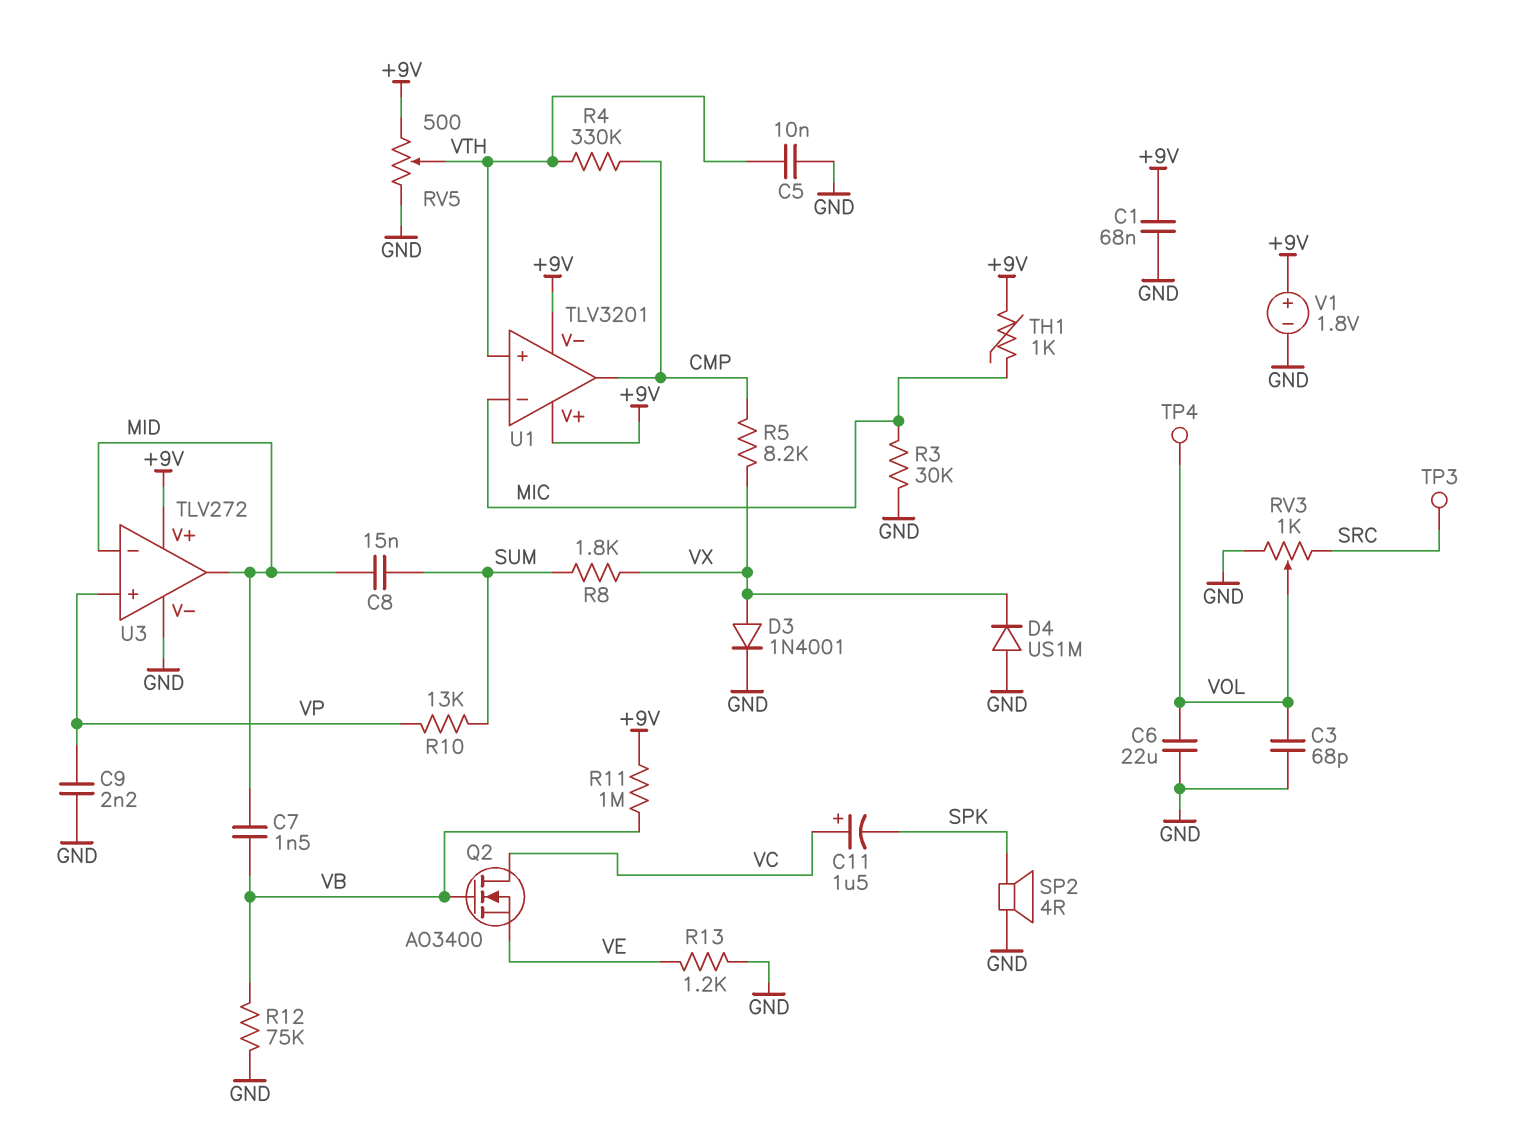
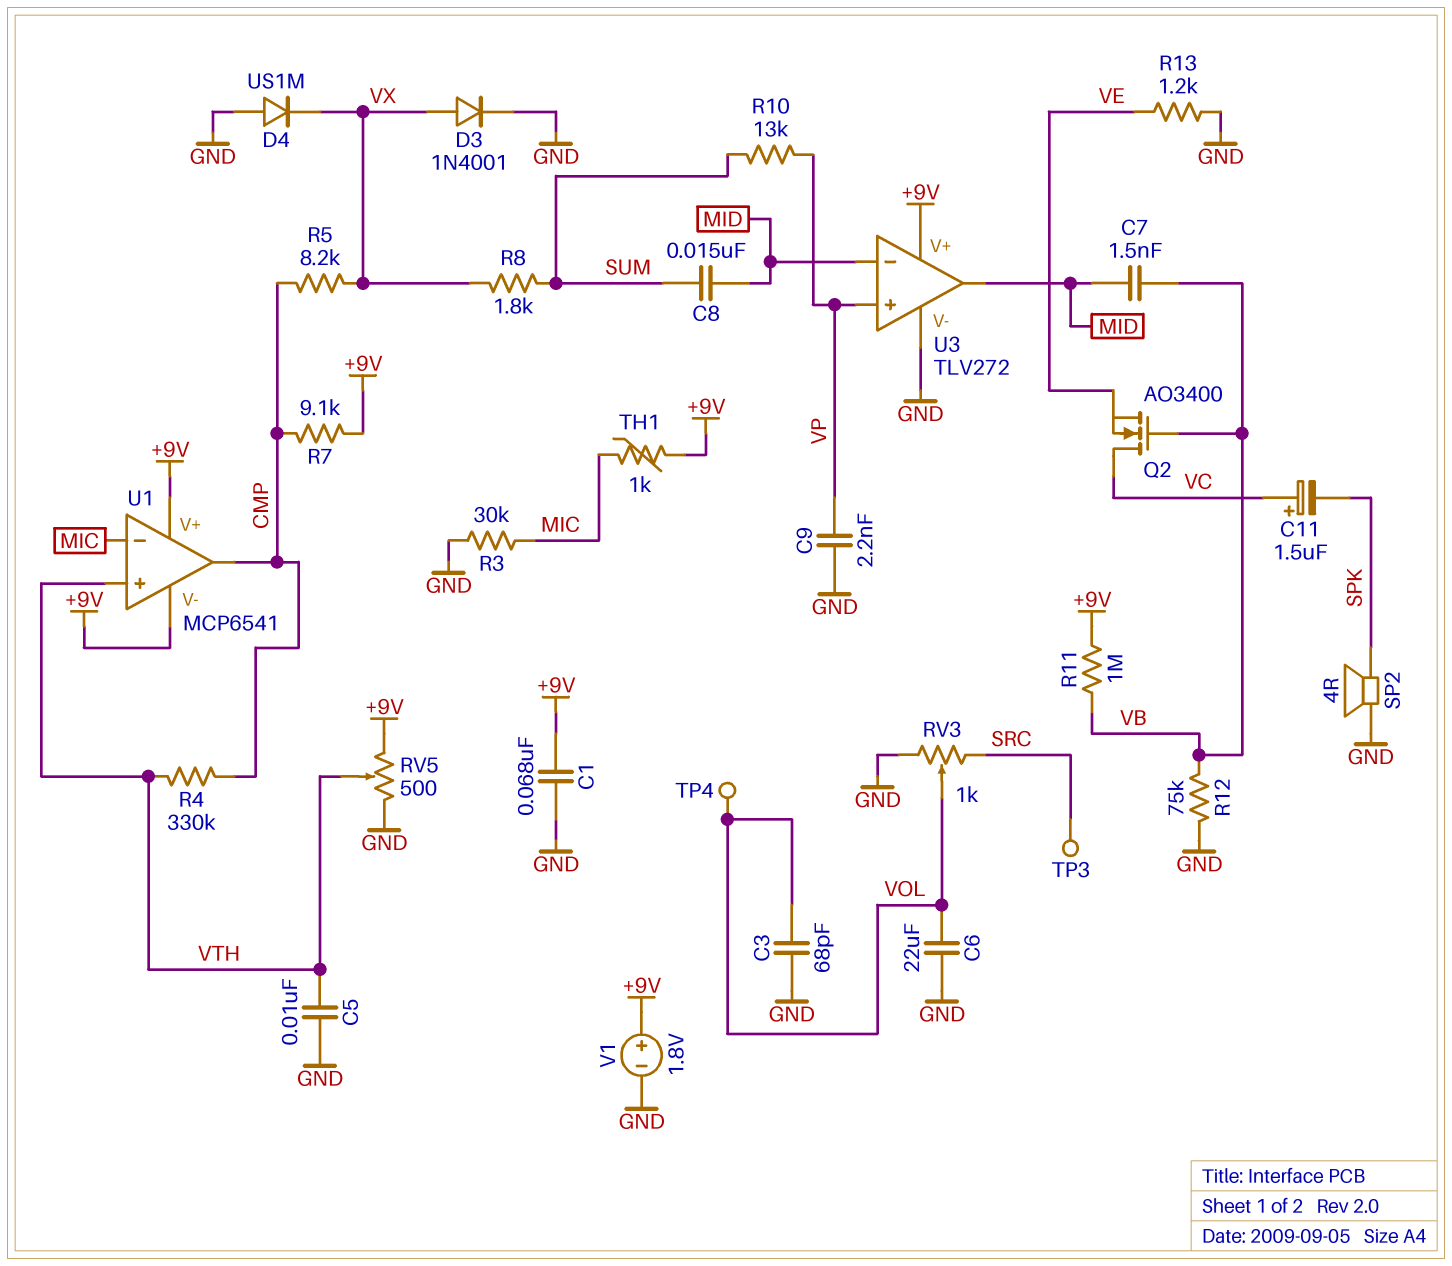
R7: none -> 9.1k (+9V, CMP)
U1: TLV3201 -> MCP6541

